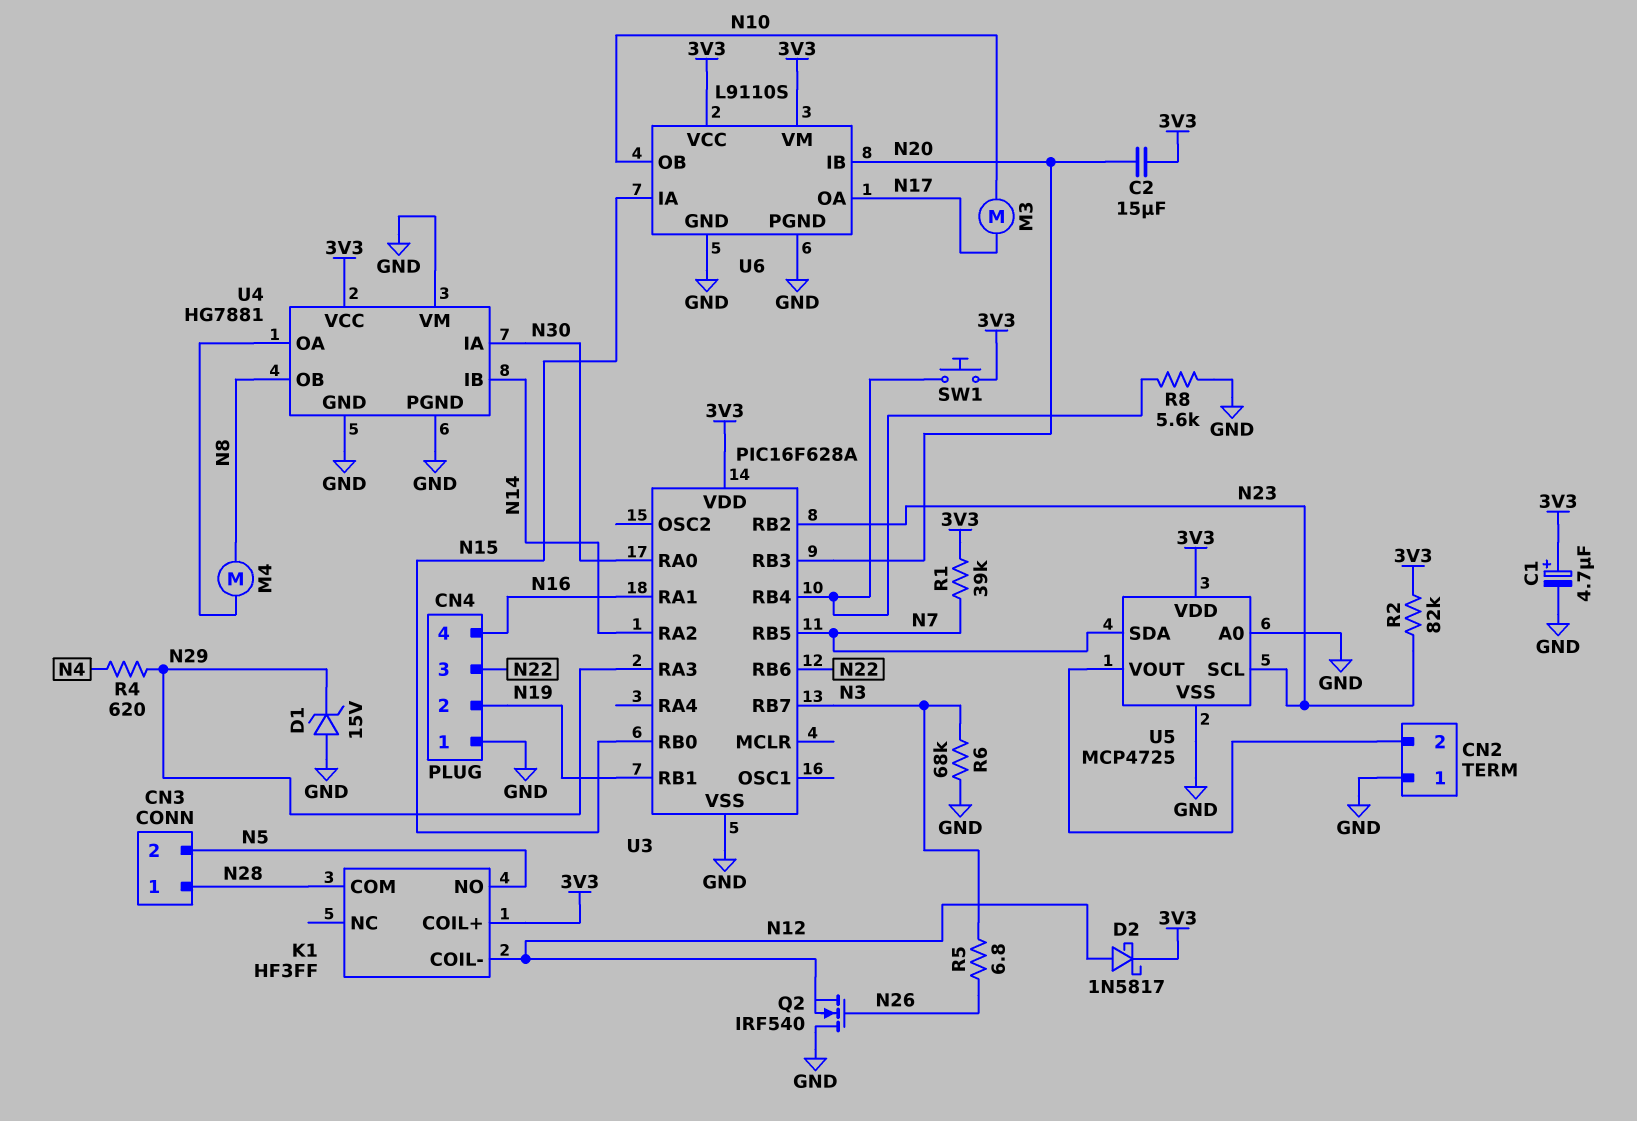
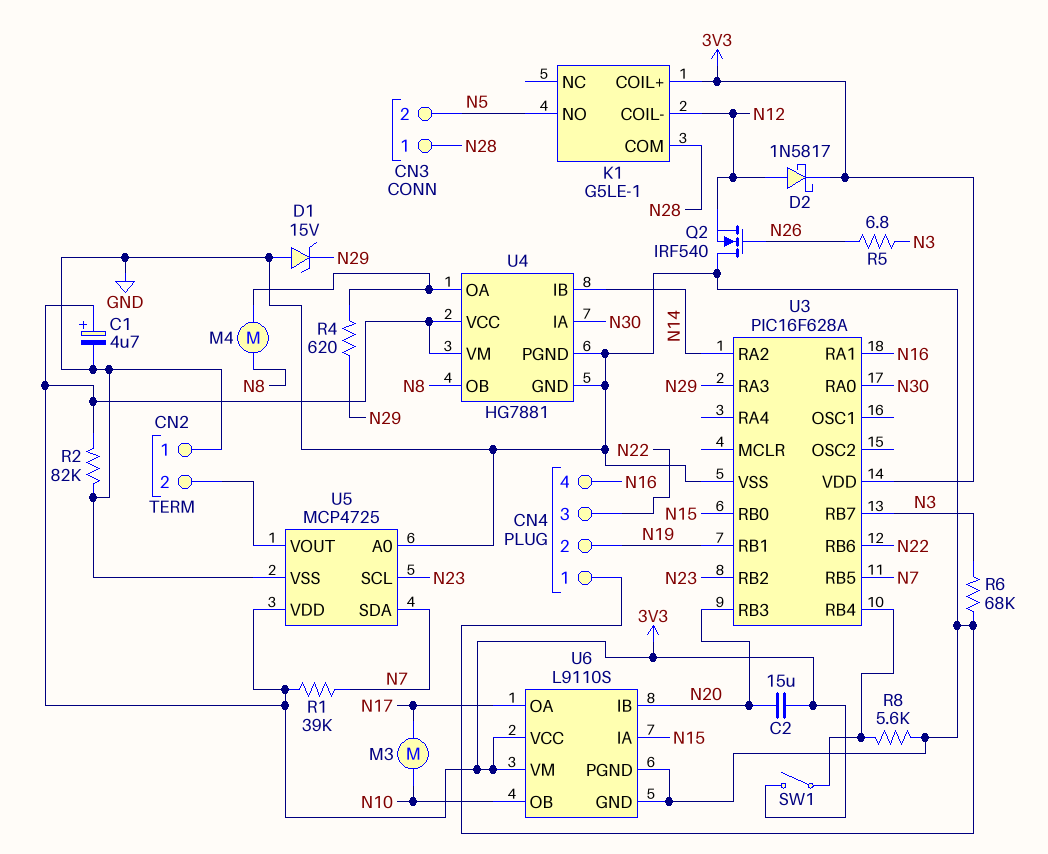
K1: HF3FF -> G5LE-1
R2: 82k (3V3, N23) -> 82k (3V3, GND)
R4: 620 (N4, N29) -> 620 (N29, U4/OA)
SW1: button (3V3, U3/RB4) -> switch (3V3, U3/RB4)
U4 pin VM: GND -> 3V3

